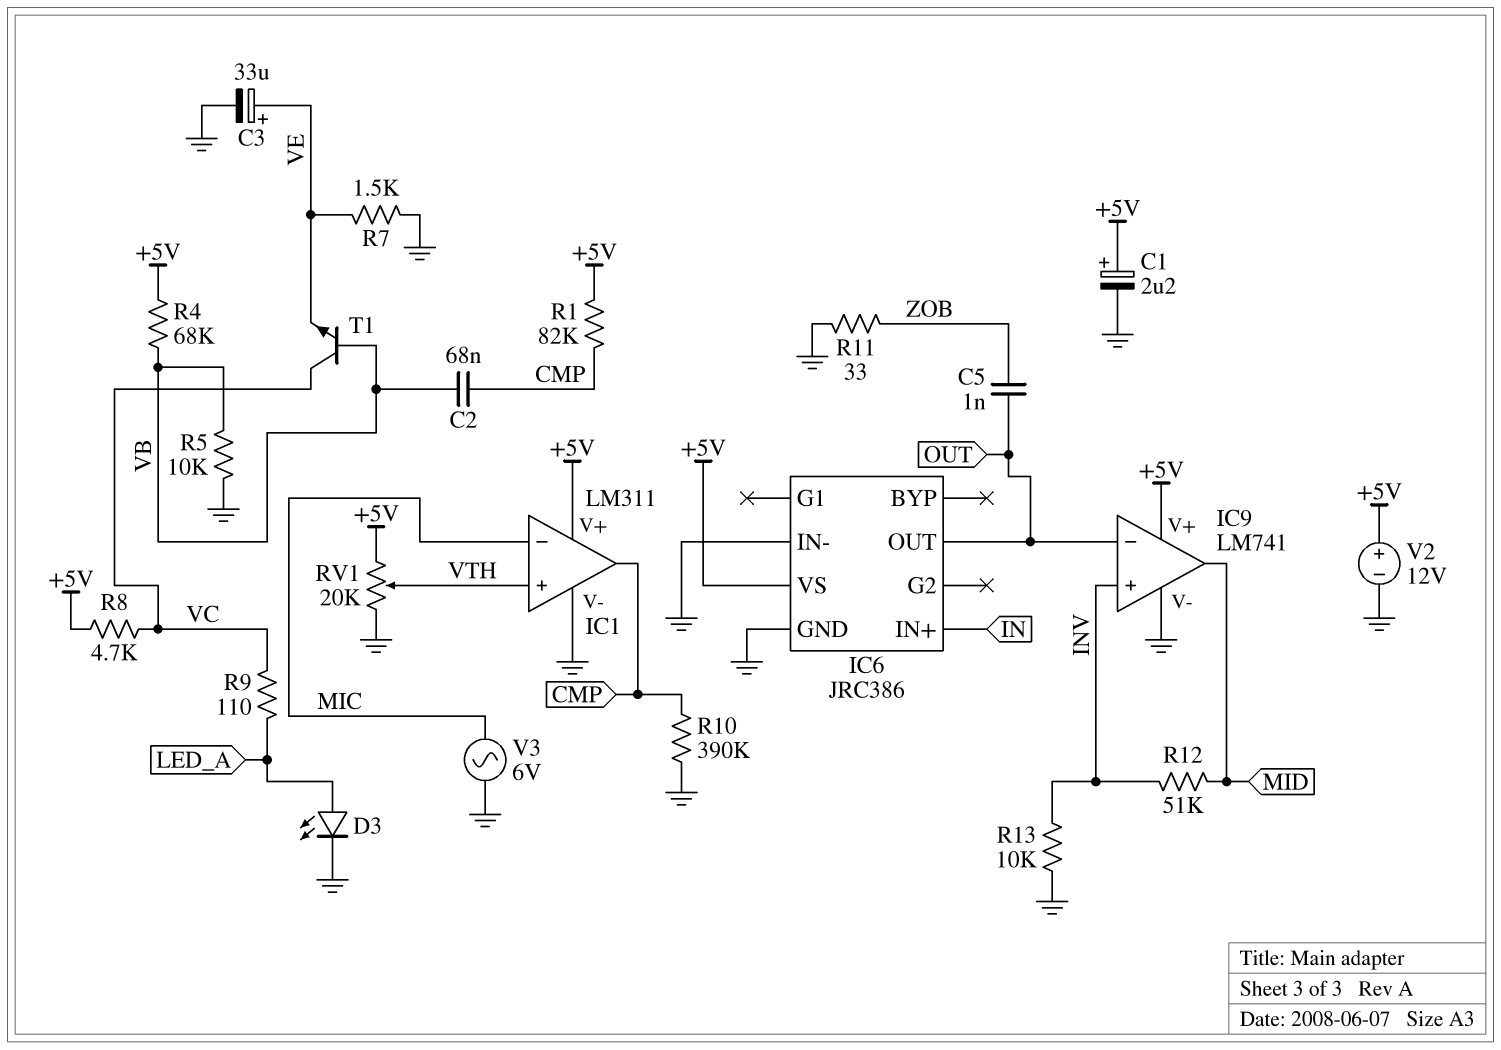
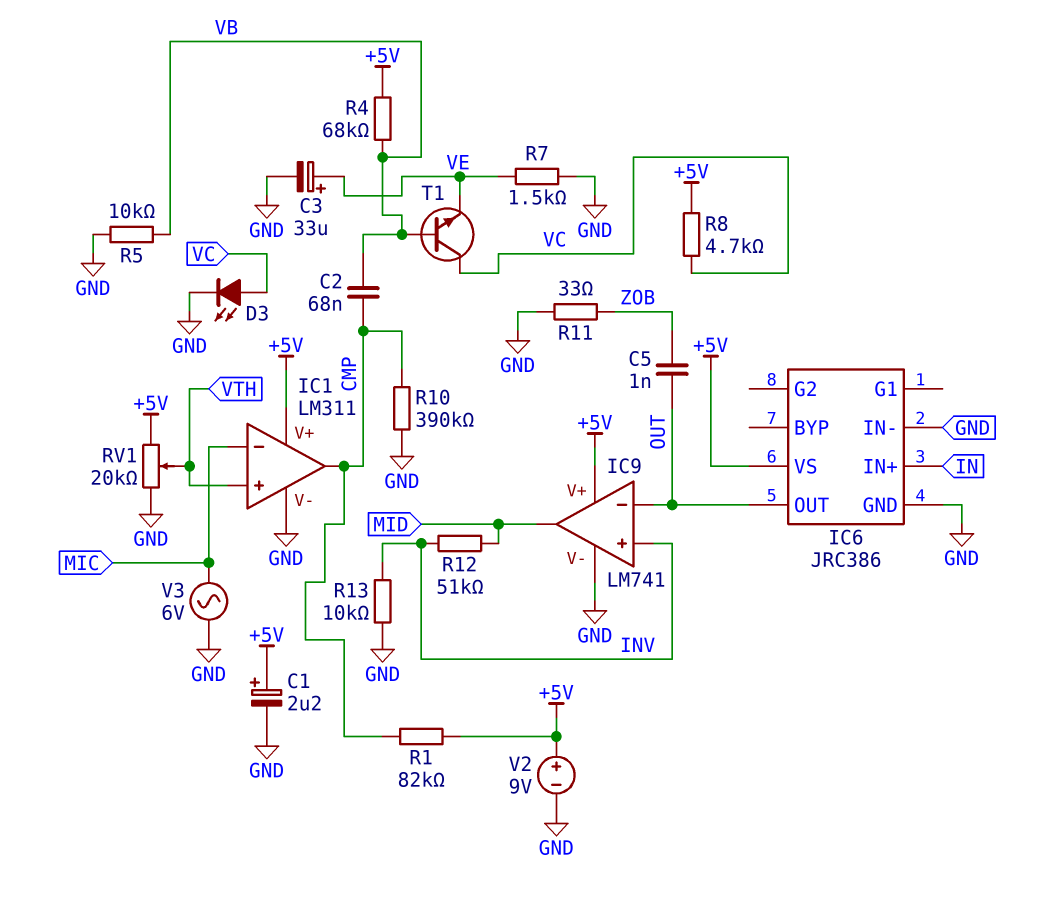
D3: LED (A LED_A, K GND) -> LED (A VC, K GND)
R9: 110 (LED_A, VC) -> none
V2: 12V (plus +5V, minus GND) -> 9V (plus +5V, minus GND)

